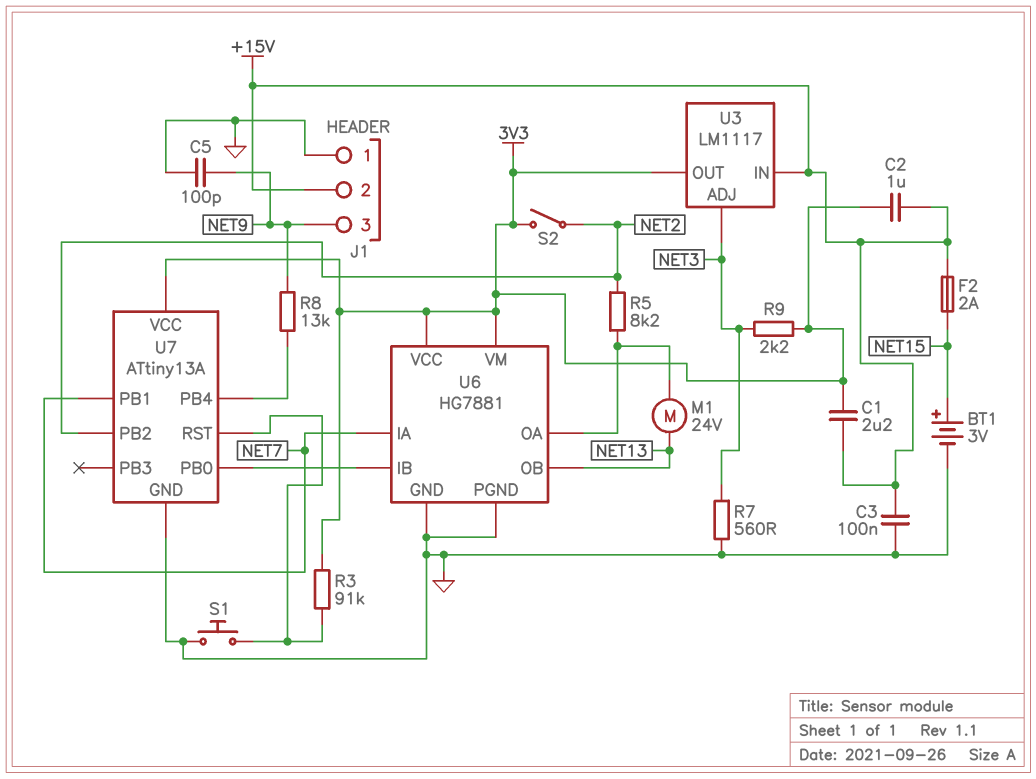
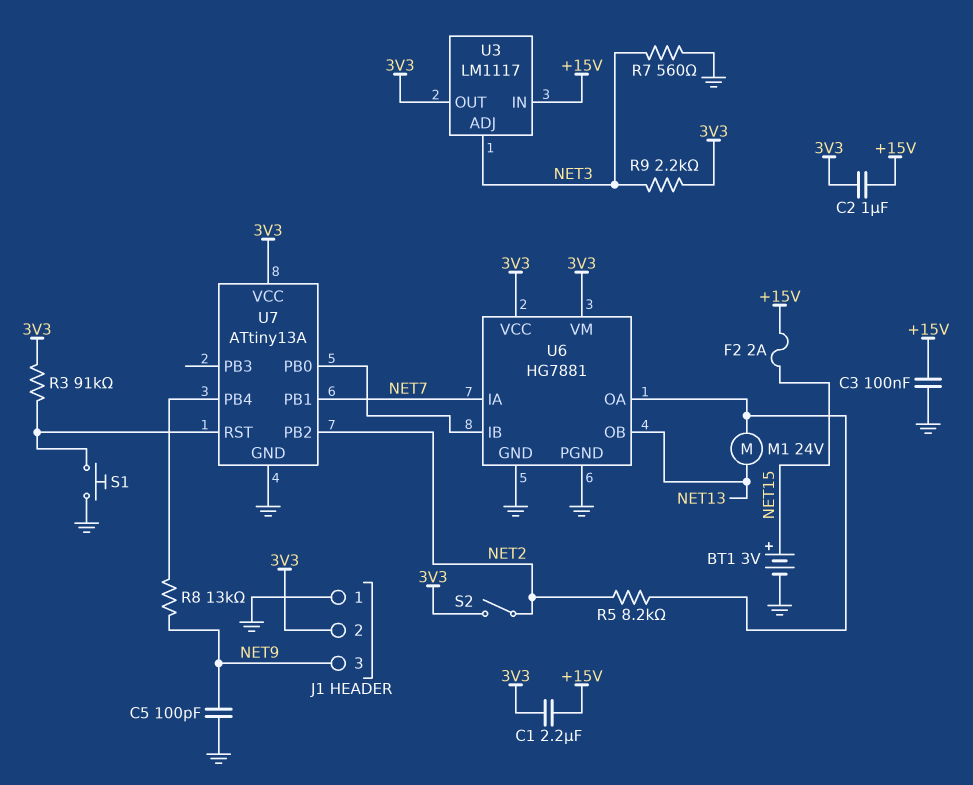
J1 pin 2: +15V -> 3V3

